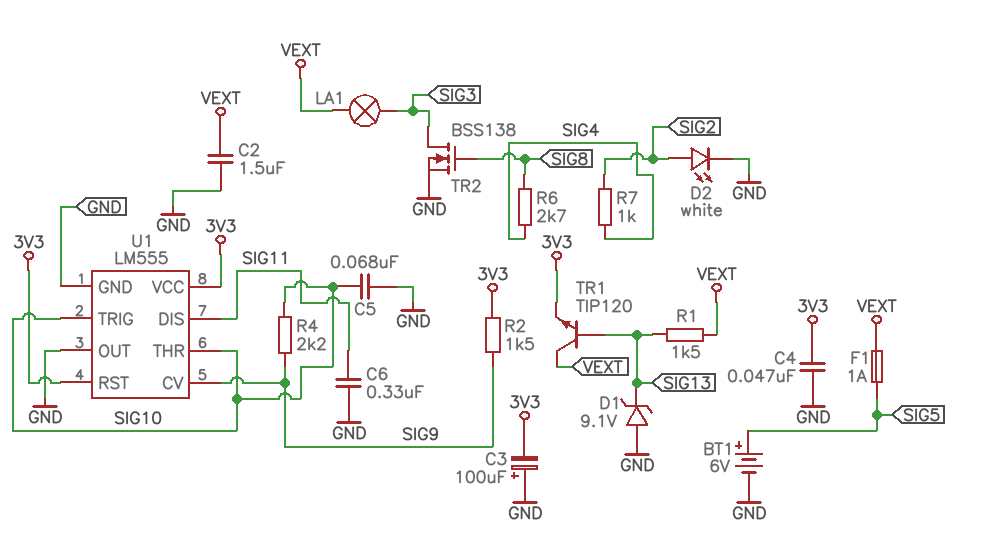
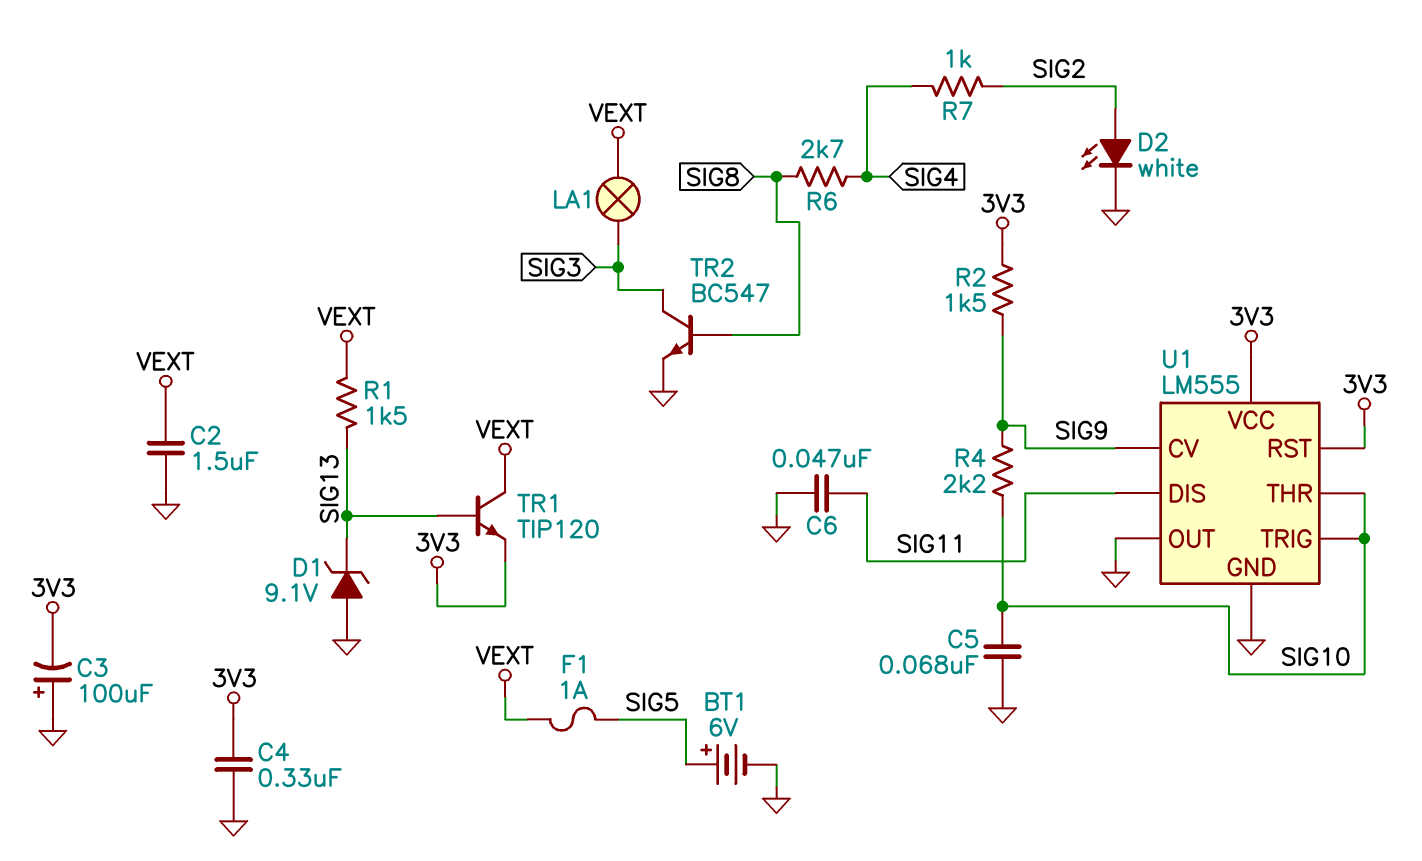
C4: 47nF (3V3, GND) -> 330nF (3V3, GND)
C6: 330nF (GND, SIG11) -> 47nF (GND, SIG11)
TR2: NMOS BSS138 (G SIG8, D SIG3, S GND) -> NPN BC547 (B SIG8, C SIG3, E GND)

